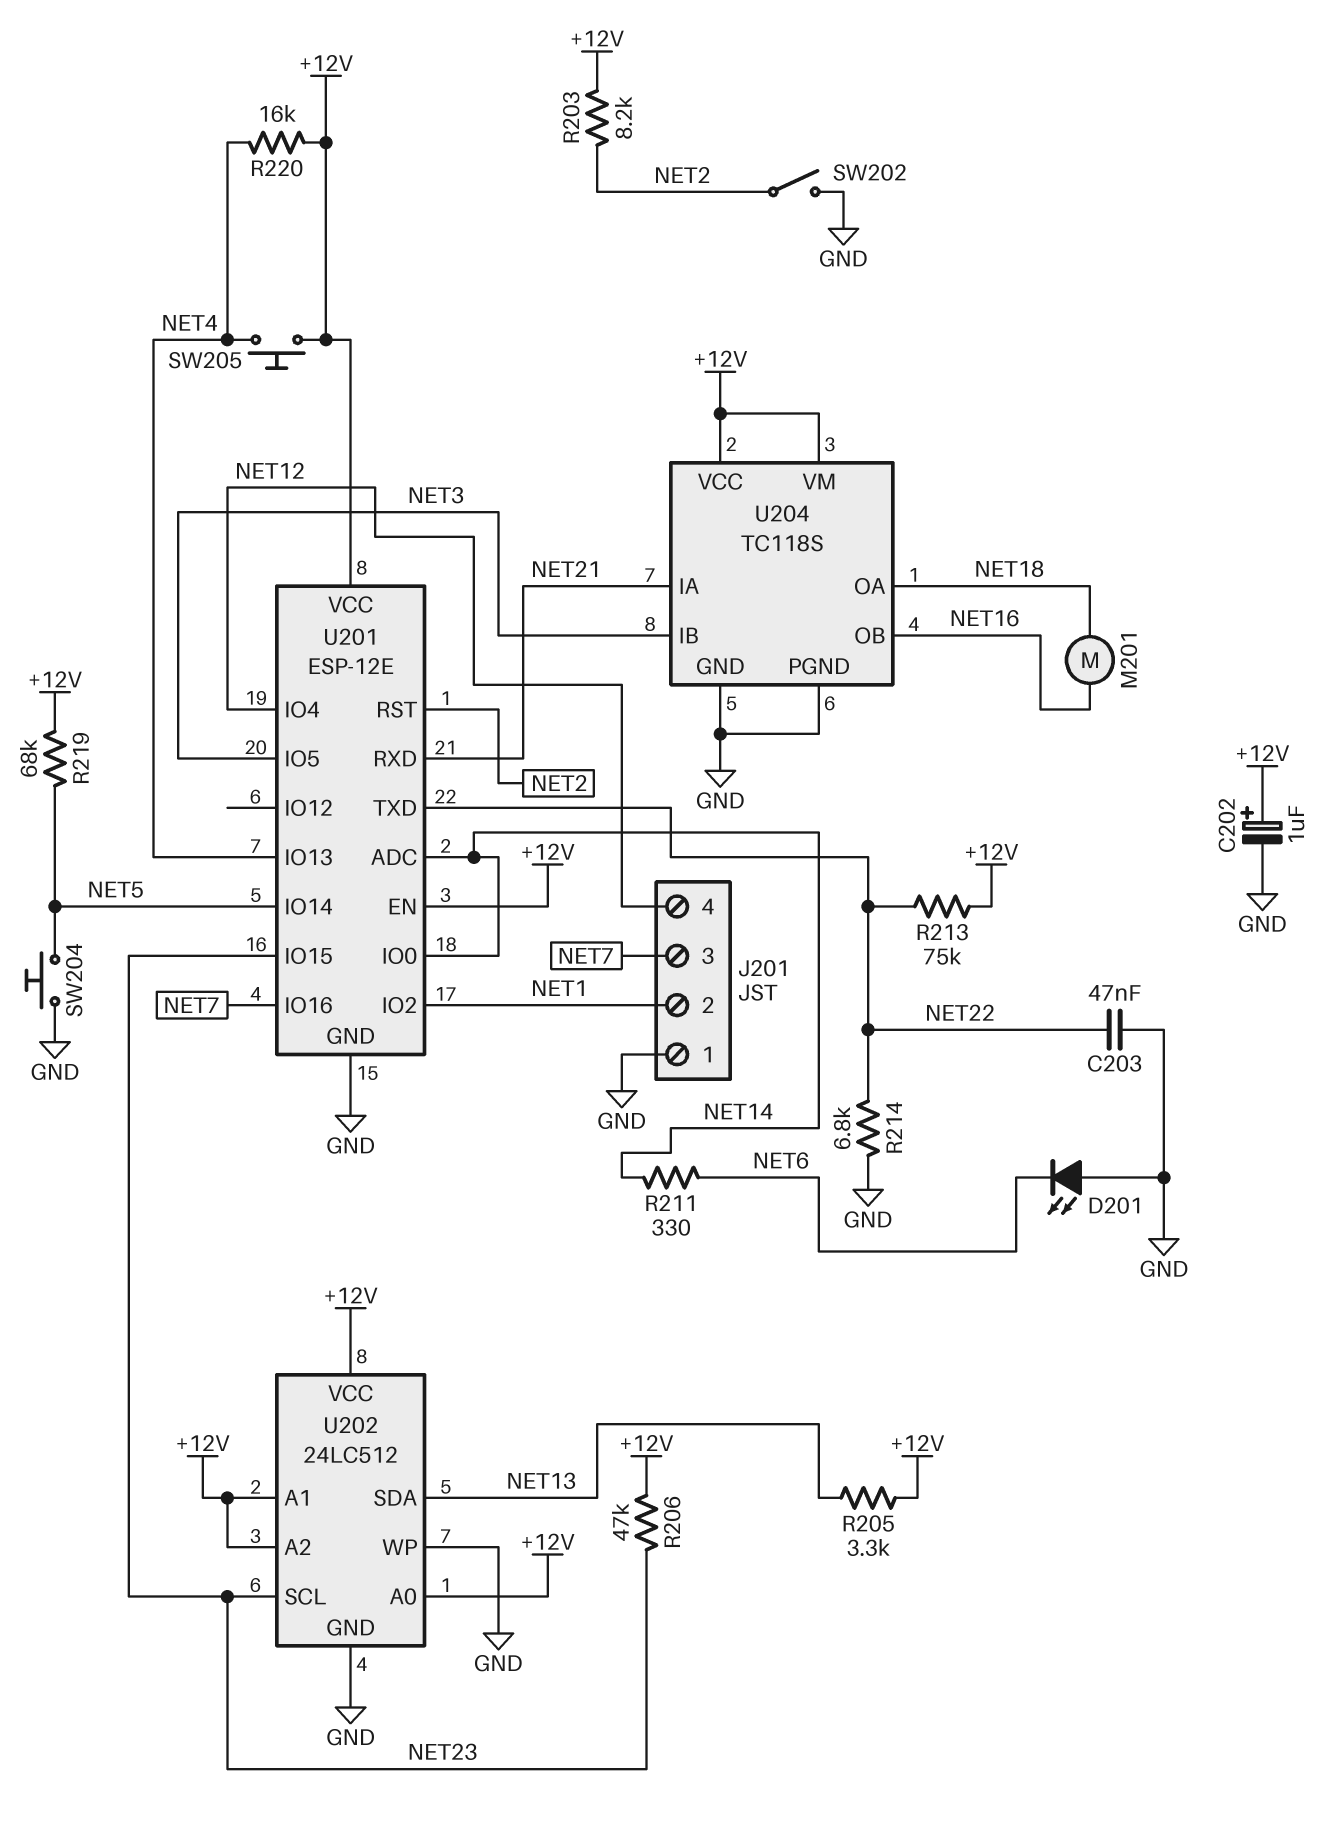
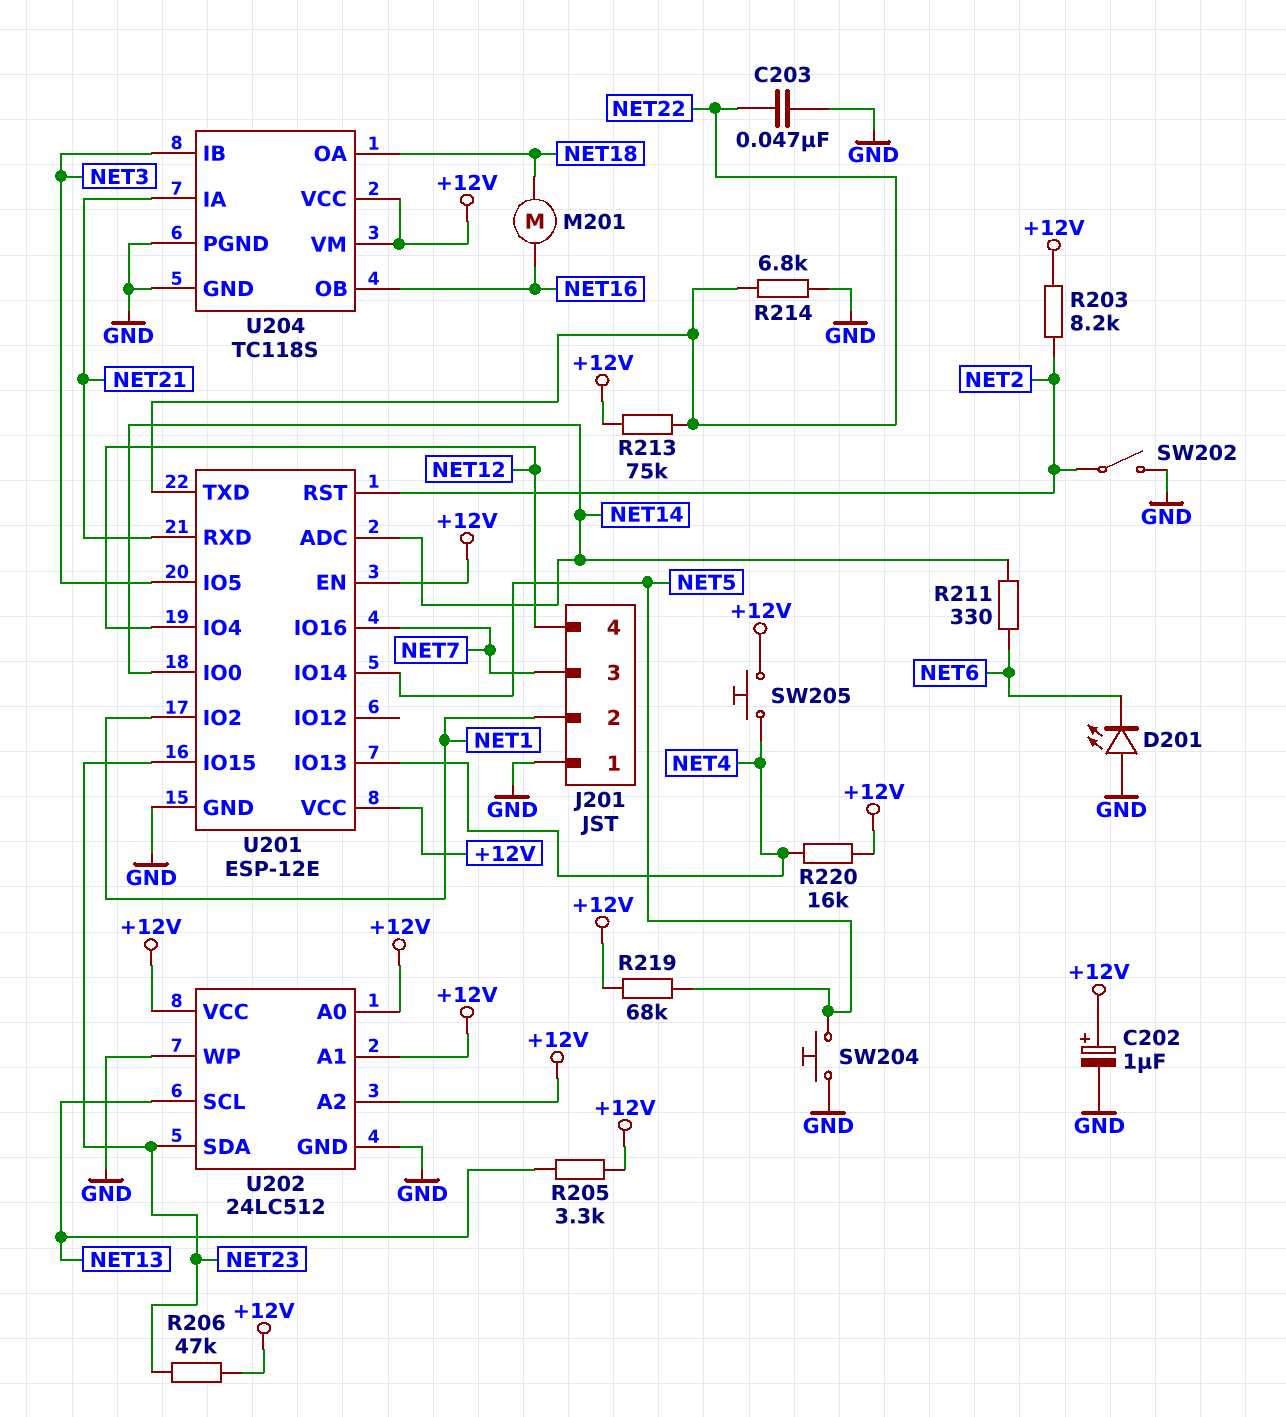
U202 pin SCL: NET23 -> NET13
U202 pin SDA: NET13 -> NET23

